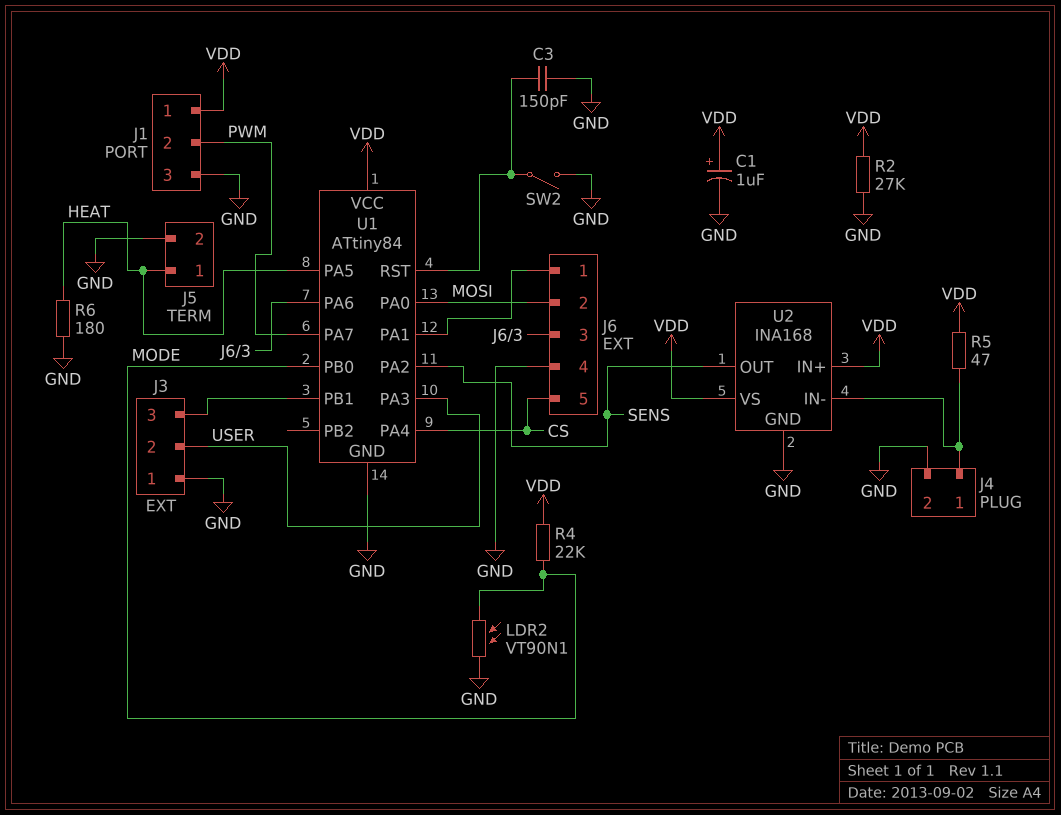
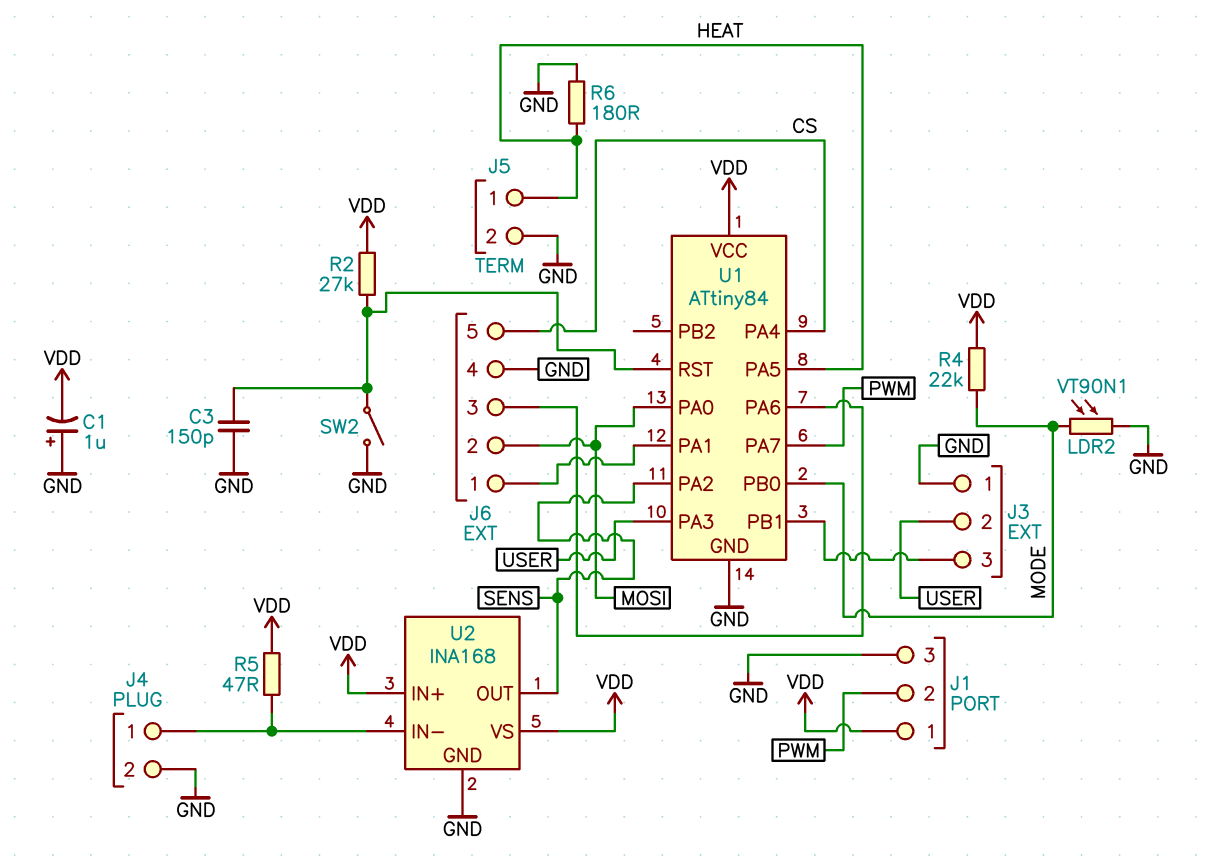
C1: 1uF (plus VDD, minus GND) -> 1uF (plus GND, minus VDD)
R2: 27k (GND, VDD) -> 27k (U1/RST, VDD)

